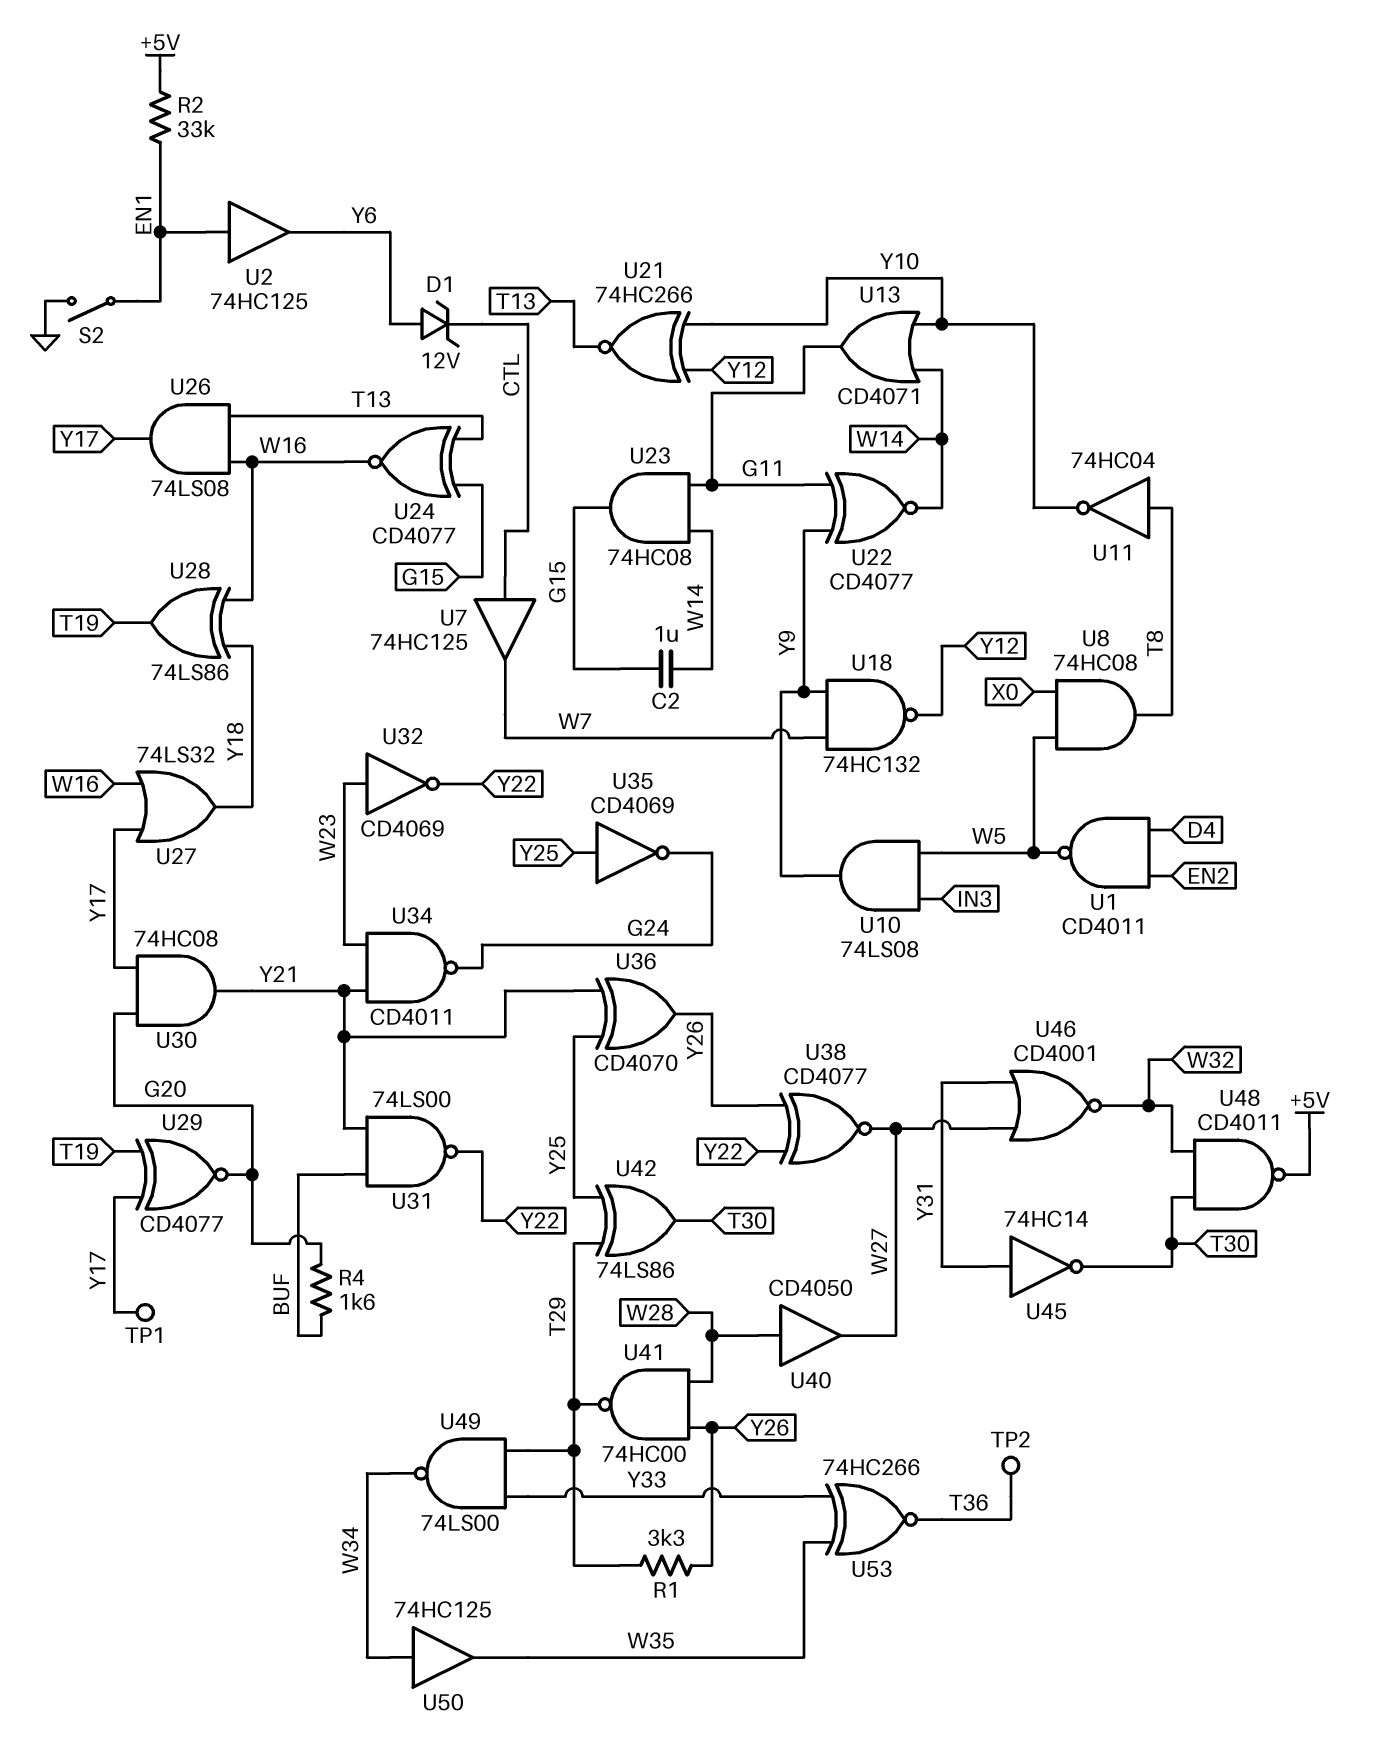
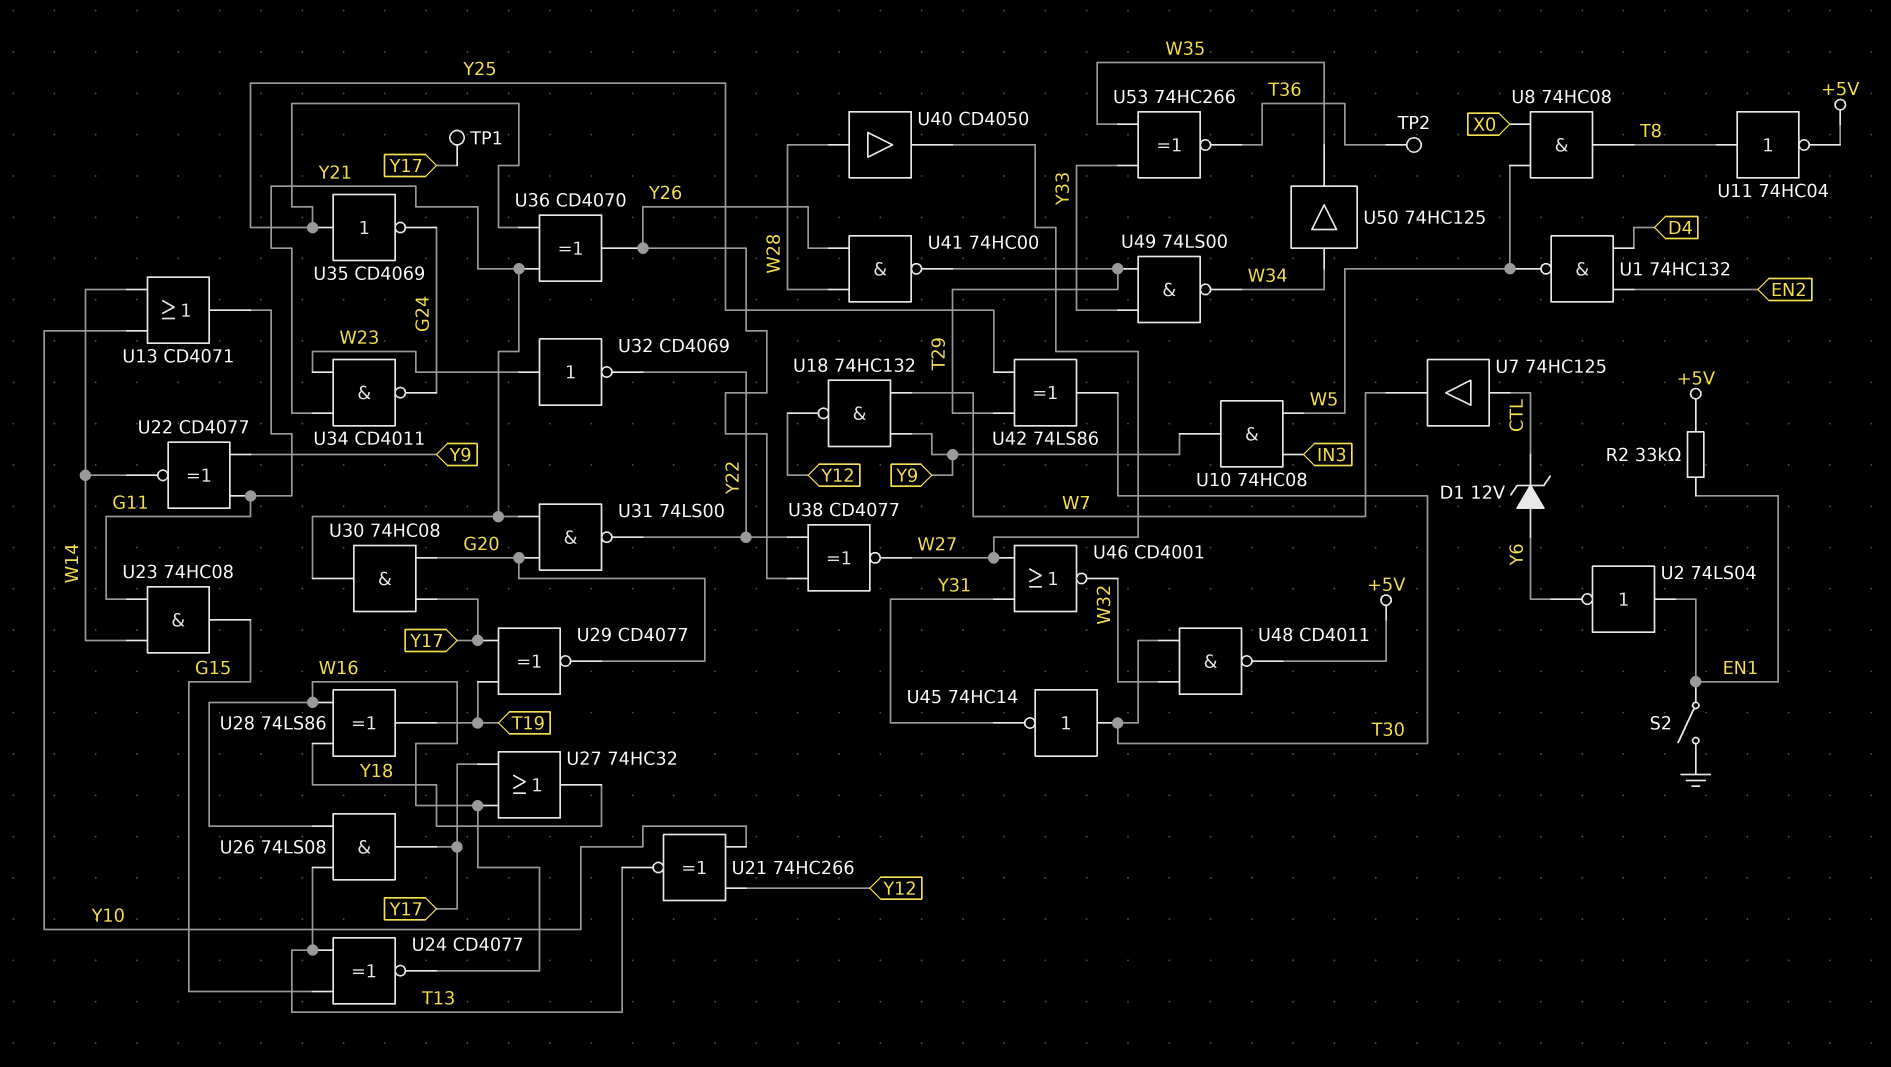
C2: 1uF (G15, W14) -> none
R1: 3.3k (T29, Y26) -> none
R4: 1.6k (BUF, G20) -> none
U1: NAND CD4011 (in D4, in EN2, out W5) -> NAND 74HC132 (in D4, in EN2, out W5)
U2: buffer 74HC125 (in EN1, out Y6) -> NOT 74LS04 (in EN1, out Y6)
U10: AND 74LS08 (in IN3, in W5, out Y9) -> AND 74HC08 (in IN3, in W5, out Y9)
U11: NOT 74HC04 (in T8, out Y10) -> NOT 74HC04 (in T8, out +5V)
U27: OR 74LS32 (in W16, in Y17, out Y18) -> OR 74HC32 (in W16, in Y17, out Y18)
U31: NAND 74LS00 (in BUF, in Y21, out Y22) -> NAND 74LS00 (in G20, in Y21, out Y22)
U45: NOT 74HC14 (in Y31, out T30) -> NOT 74HC14 (in T30, out Y31)

